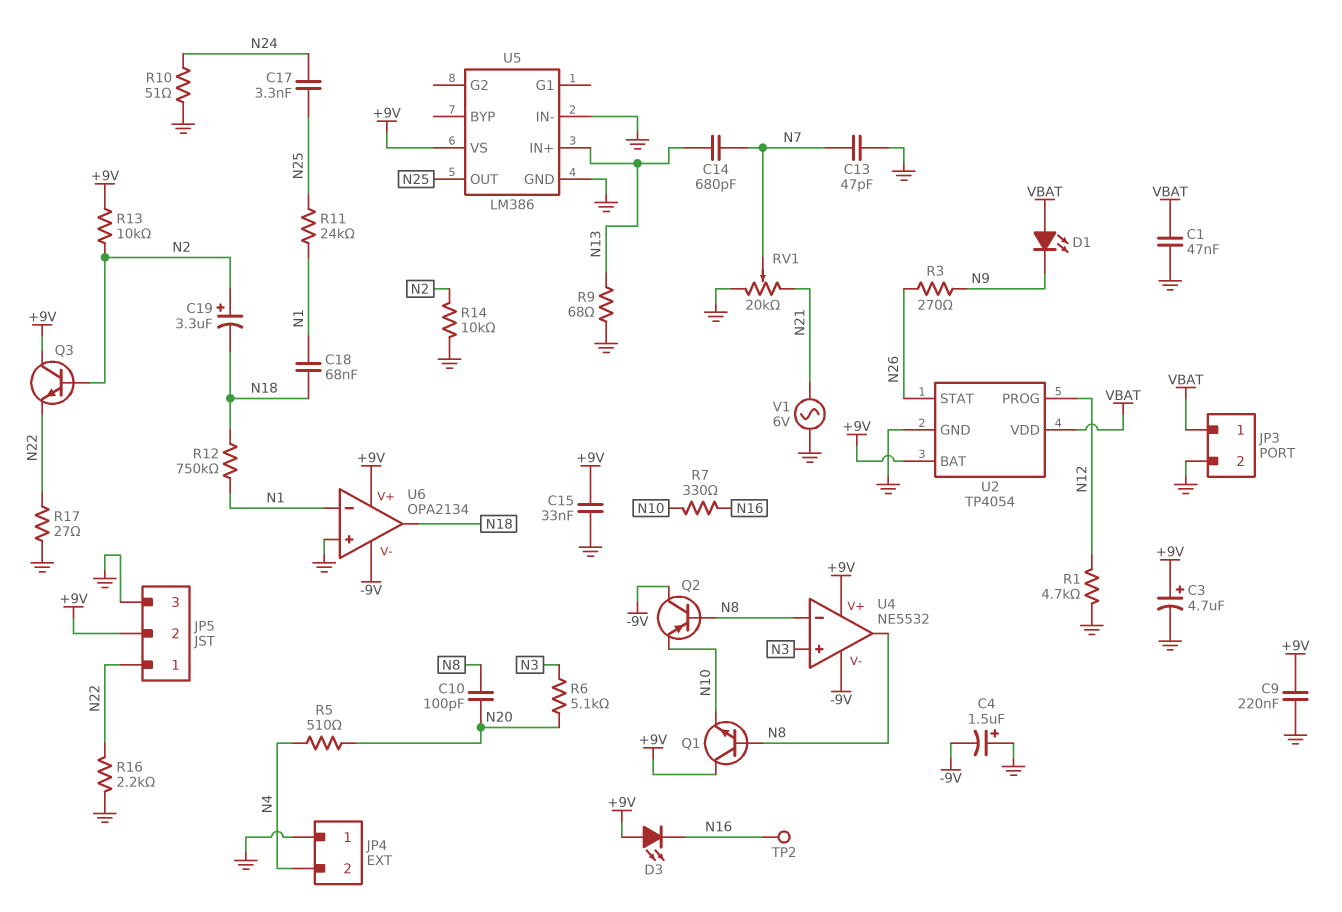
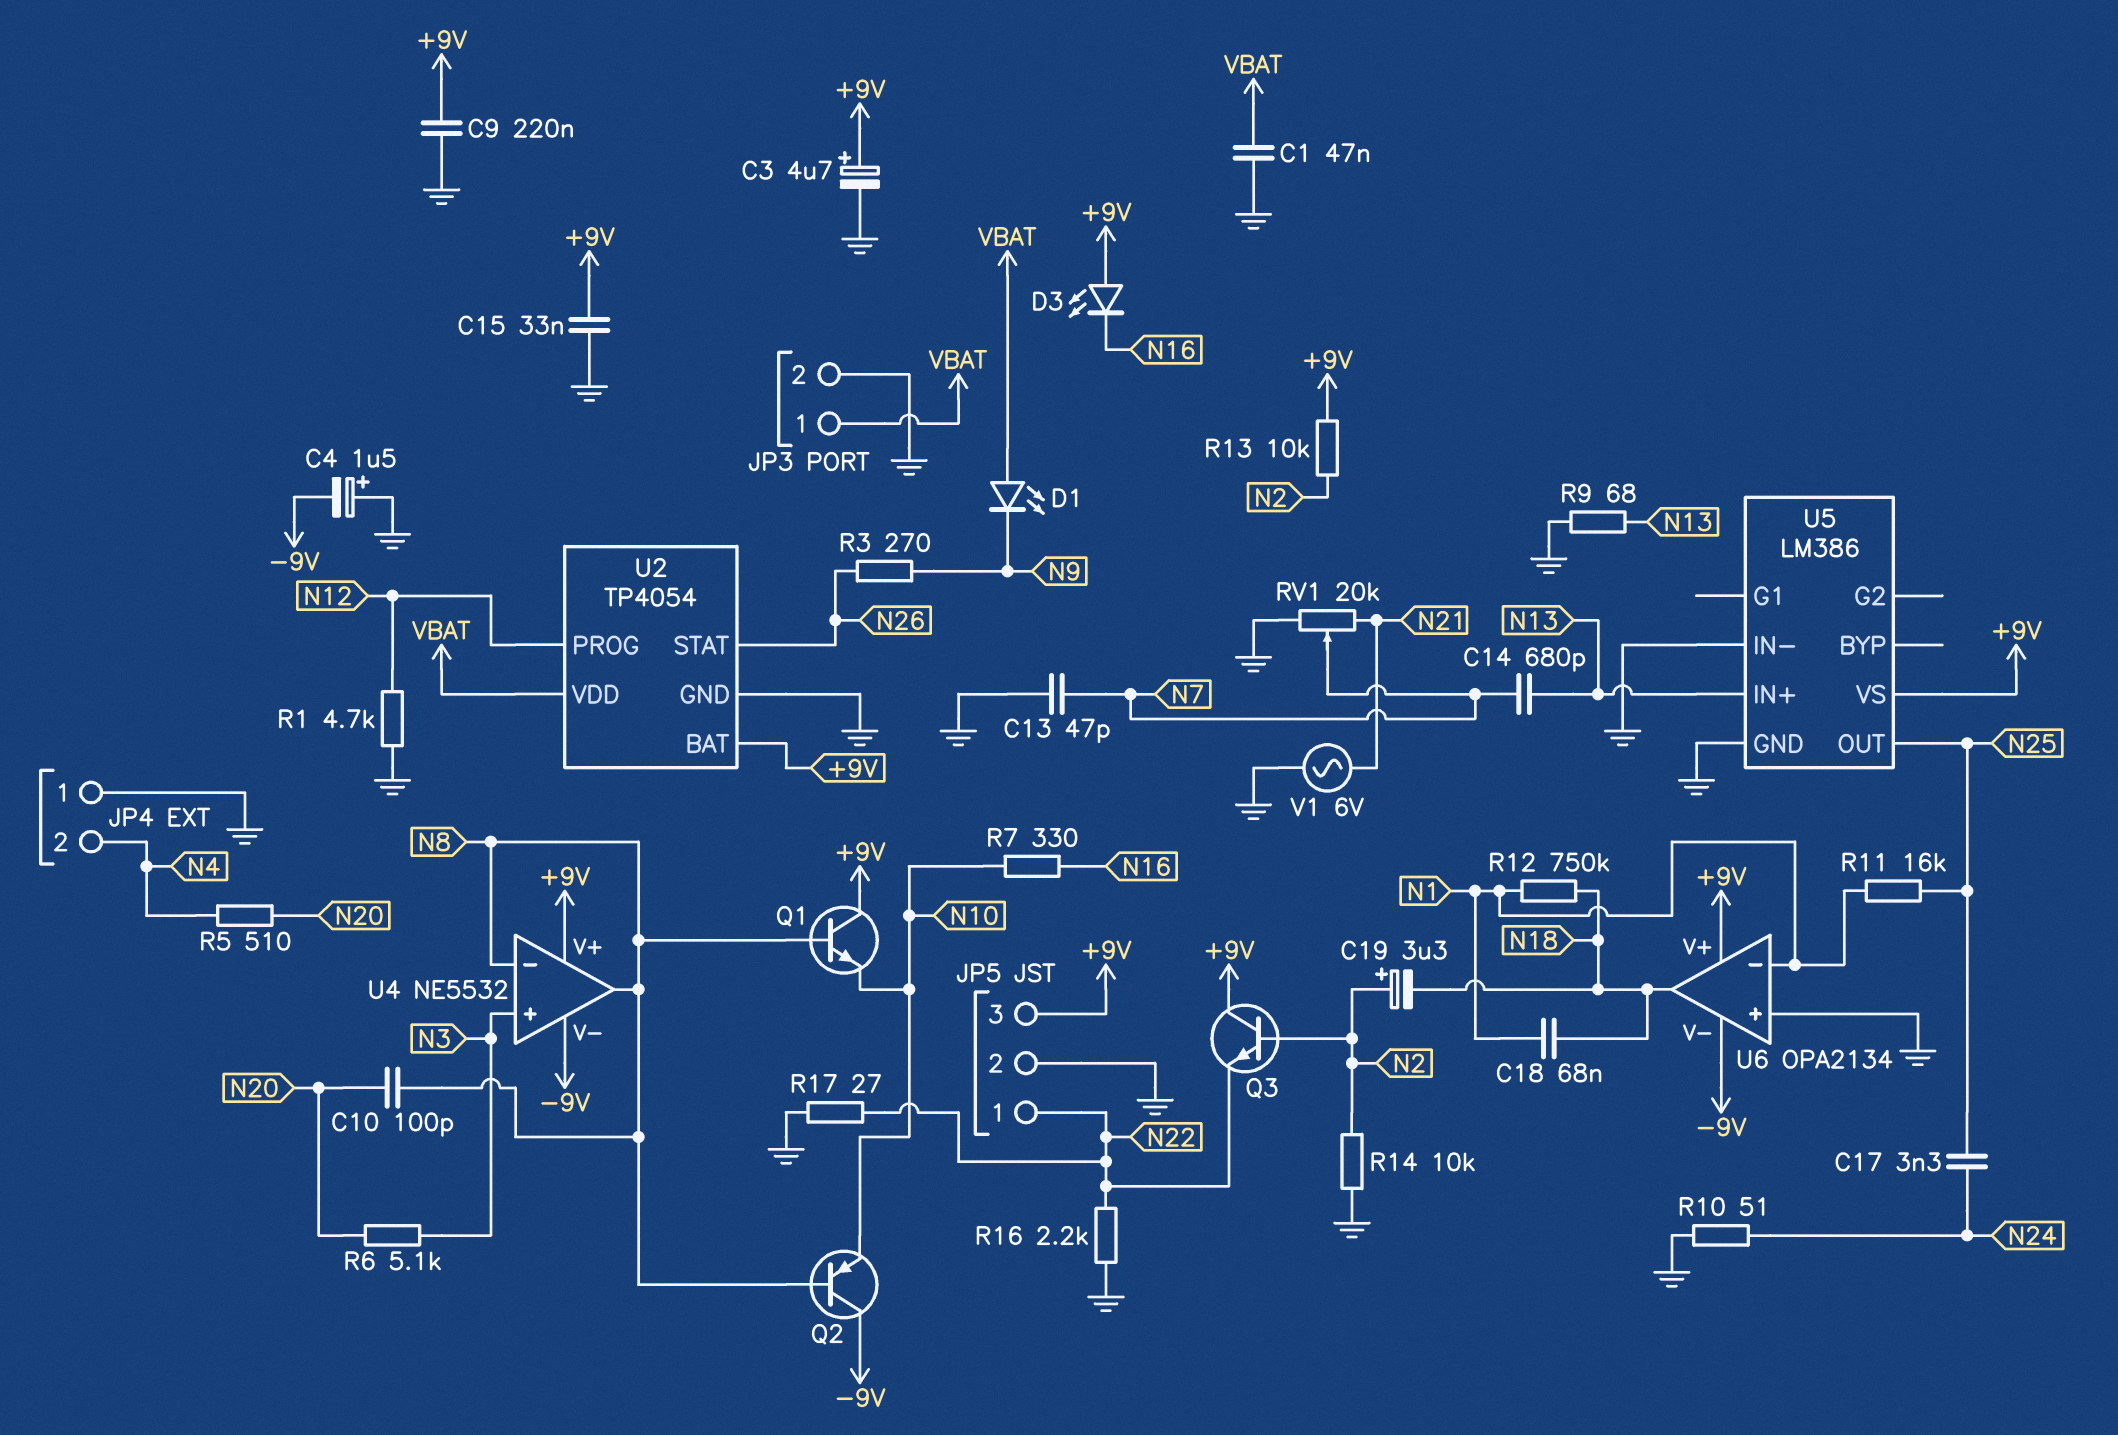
JP5 pin 2: +9V -> GND
JP5 pin 3: GND -> +9V
R11: 24k (N1, N25) -> 16k (N1, N25)
TP2: test point (N16) -> none

